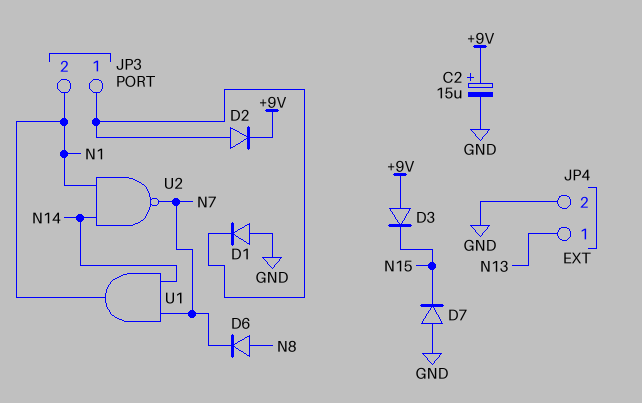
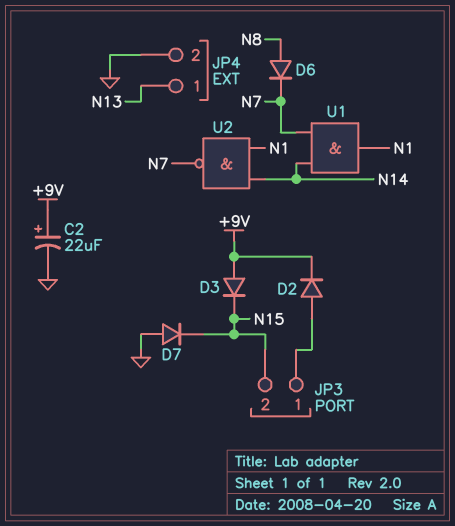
C2: 15uF (plus +9V, minus GND) -> 22uF (plus +9V, minus GND)
D1: diode (A GND, K JP3/1) -> none
JP3 pin 2: N1 -> N15

